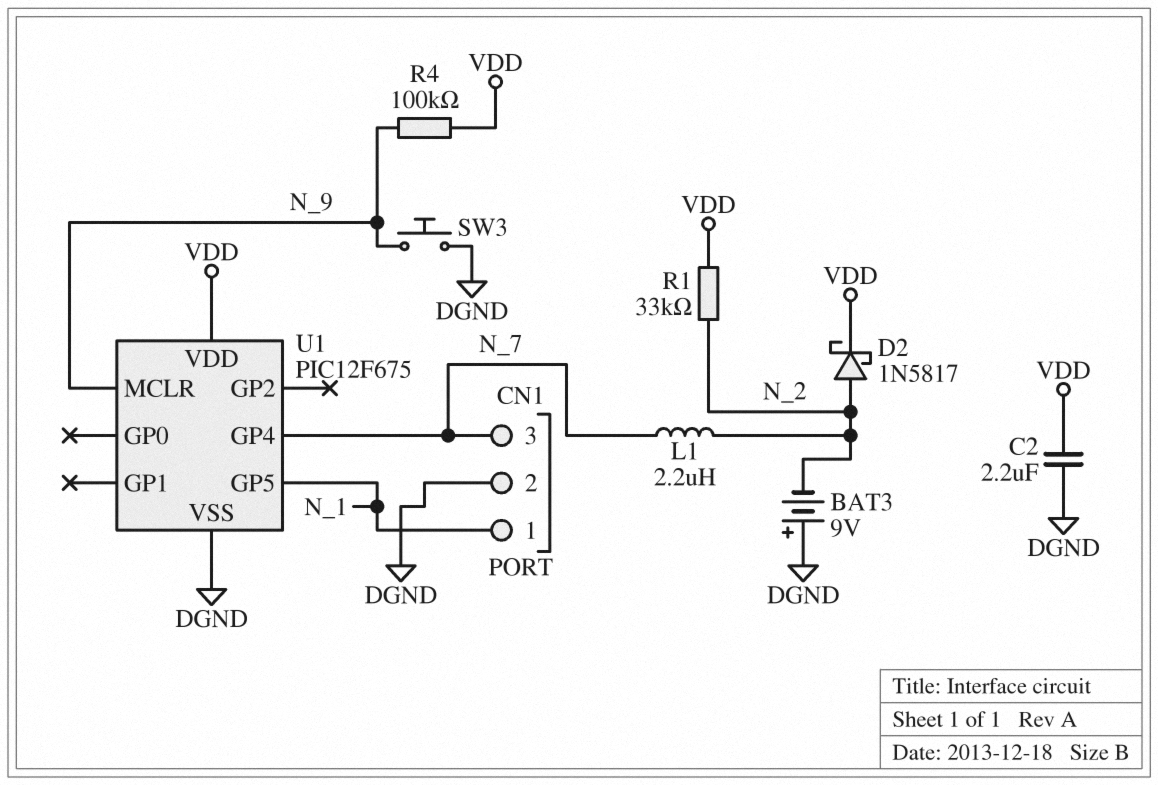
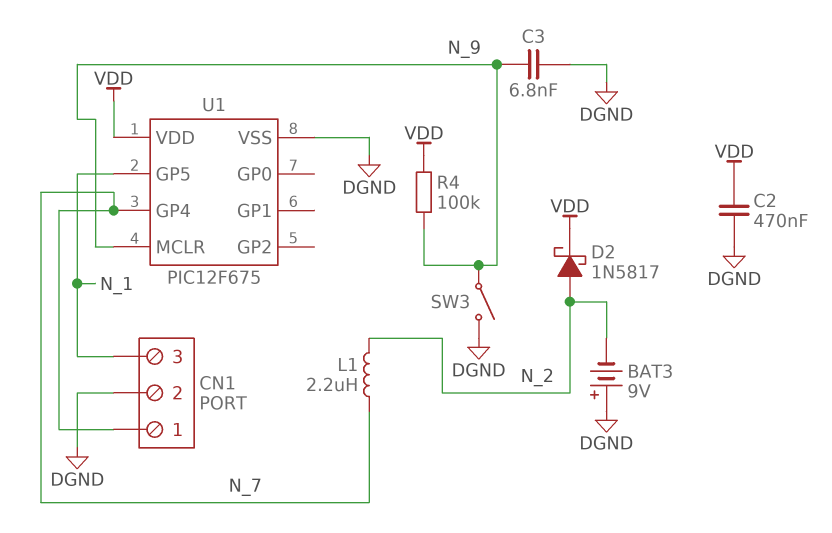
C2: 2.2uF (DGND, VDD) -> 470nF (DGND, VDD)
C3: none -> 6.8nF (DGND, N_9)
CN1 pin 1: N_1 -> N_7
CN1 pin 3: N_7 -> N_1
R1: 33k (N_2, VDD) -> none
SW3: button (DGND, N_9) -> switch (DGND, N_9)

